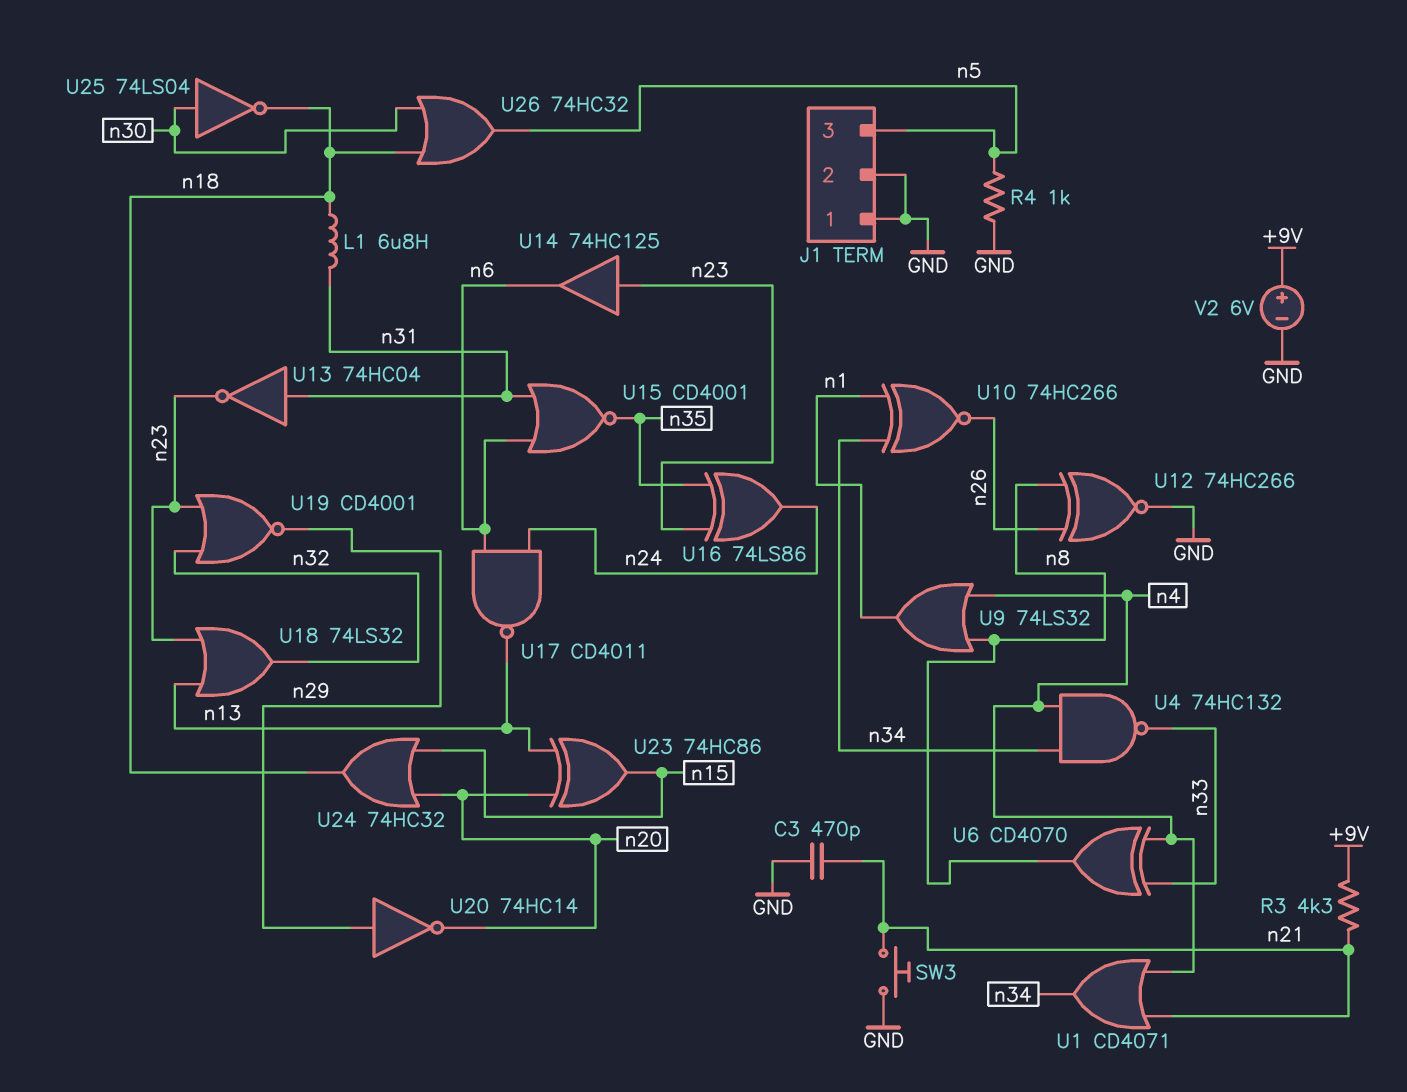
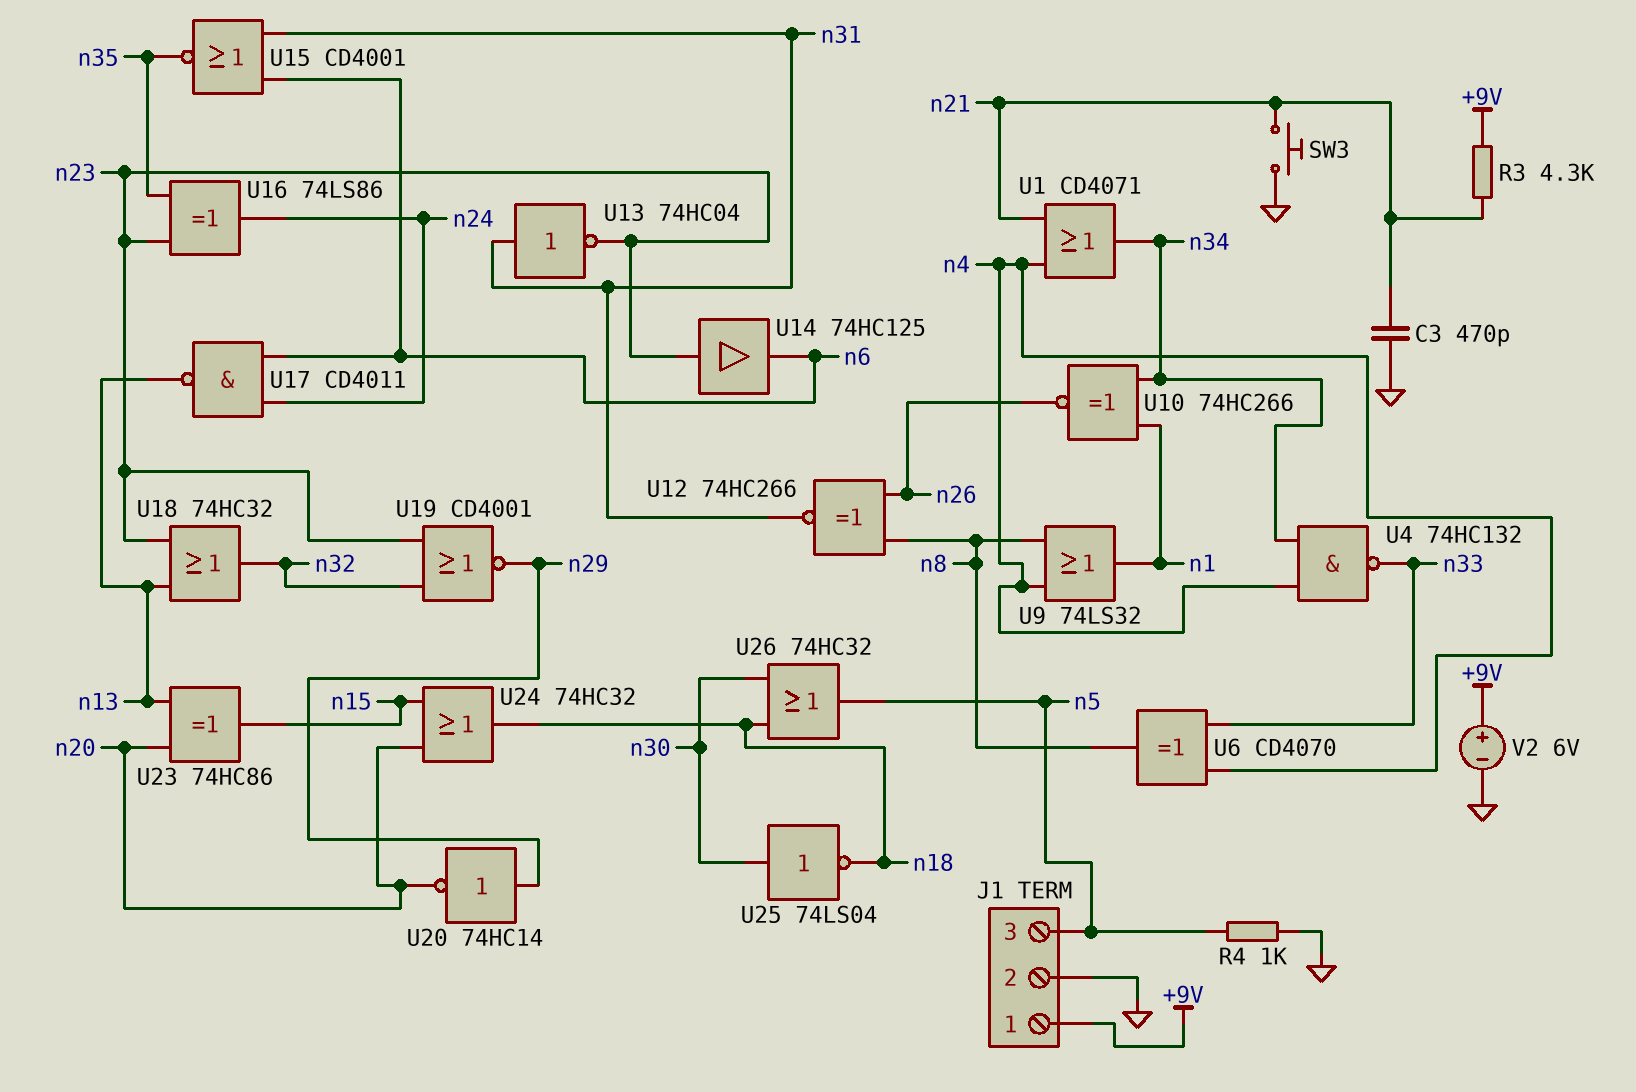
J1 pin 1: GND -> +9V
L1: 6.8uH (n18, n31) -> none
U12: XNOR 74HC266 (in n8, in n26, out GND) -> XNOR 74HC266 (in n8, in n26, out n31)
U18: OR 74LS32 (in n13, in n23, out n32) -> OR 74HC32 (in n13, in n23, out n32)

